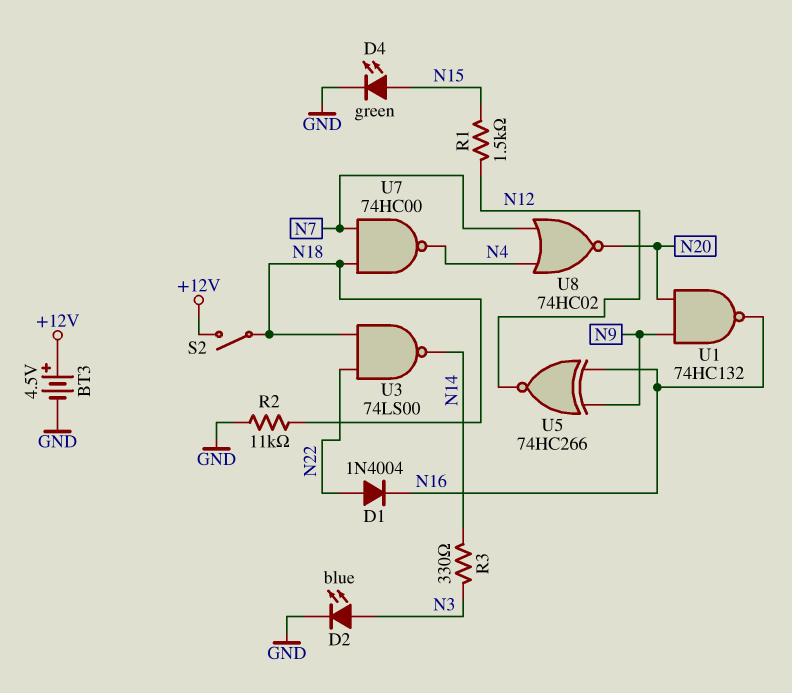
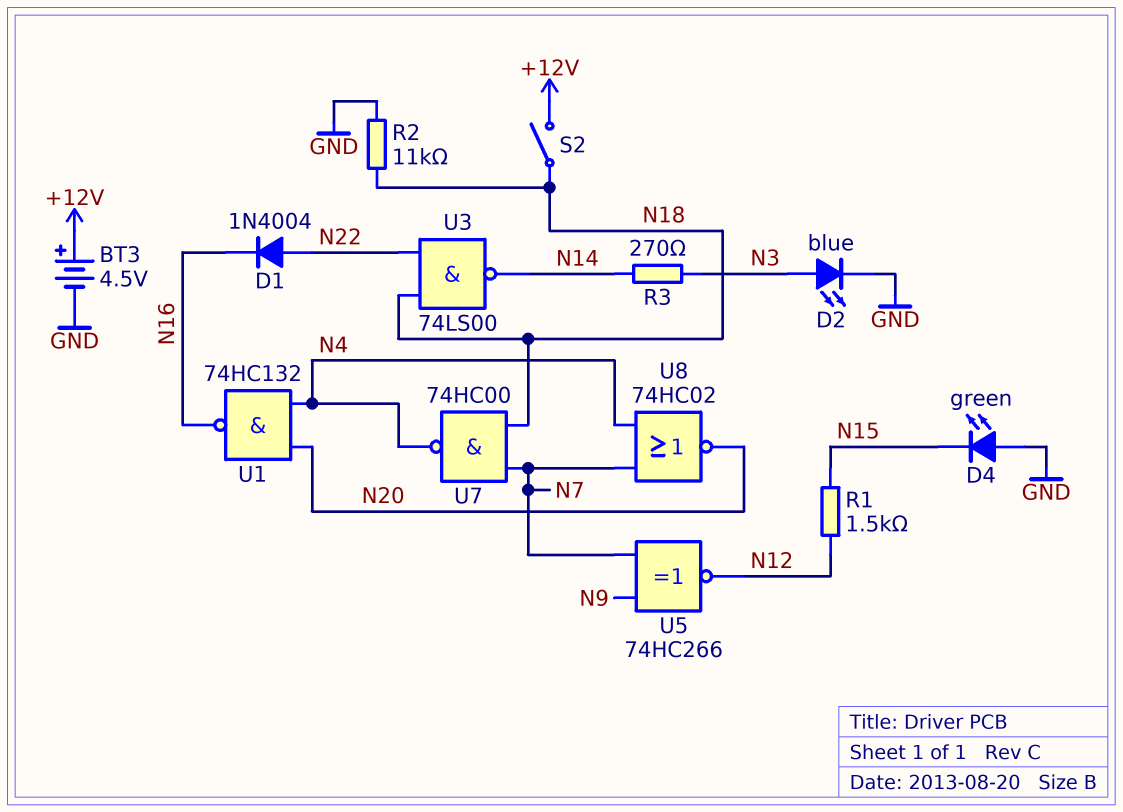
D4: LED green (A N15, K GND) -> LED green (A GND, K N15)
R3: 330 (N3, N14) -> 270 (N3, N14)
U1: NAND 74HC132 (in N9, in N20, out N16) -> NAND 74HC132 (in N4, in N20, out N16)
U5: XNOR 74HC266 (in N9, in N16, out N12) -> XNOR 74HC266 (in N7, in N9, out N12)

